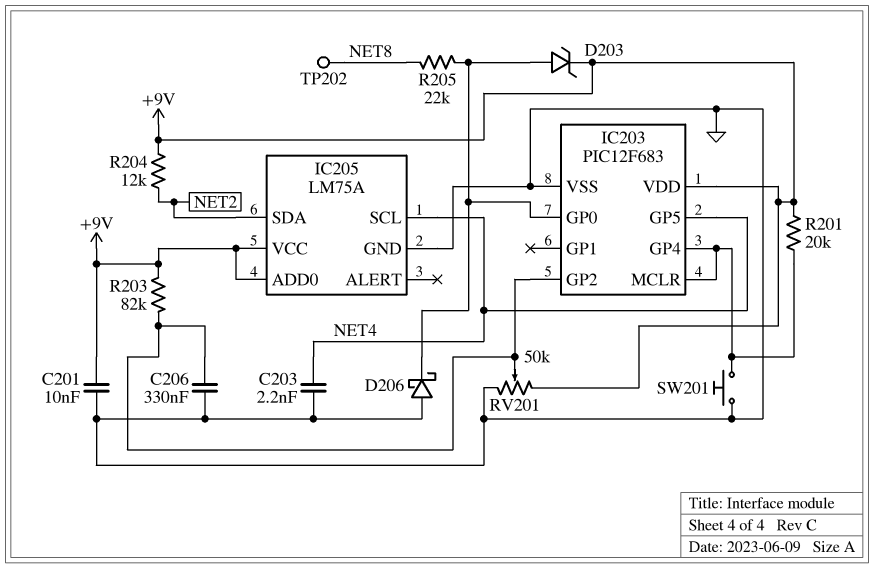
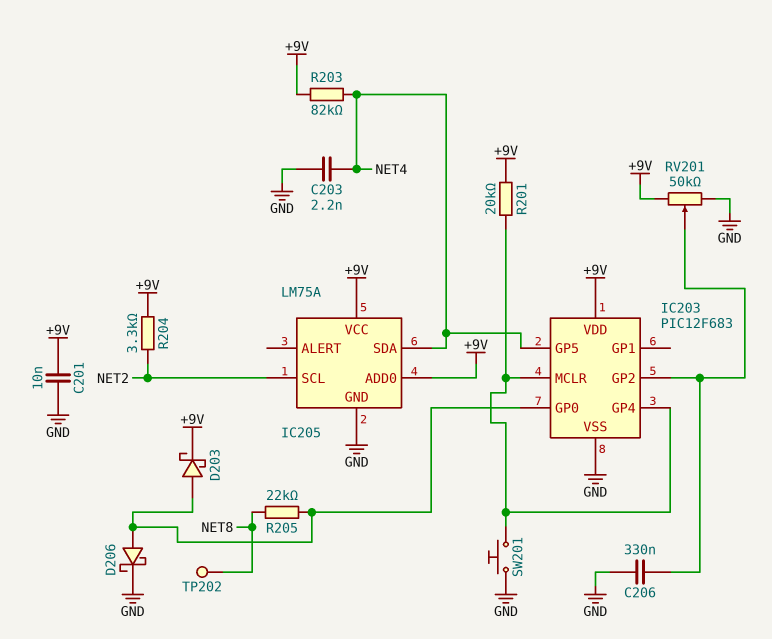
D203: zener (A IC203/GP0, K +9V) -> schottky (A IC203/GP0, K +9V)
D206: schottky (A GND, K IC203/GP0) -> schottky (A IC203/GP0, K GND)
IC205 pin SCL: NET4 -> NET2
IC205 pin SDA: NET2 -> NET4
R203: 82k (+9V, IC203/GP2) -> 82k (+9V, NET4)
R204: 12k (+9V, NET2) -> 3.3k (+9V, NET2)

